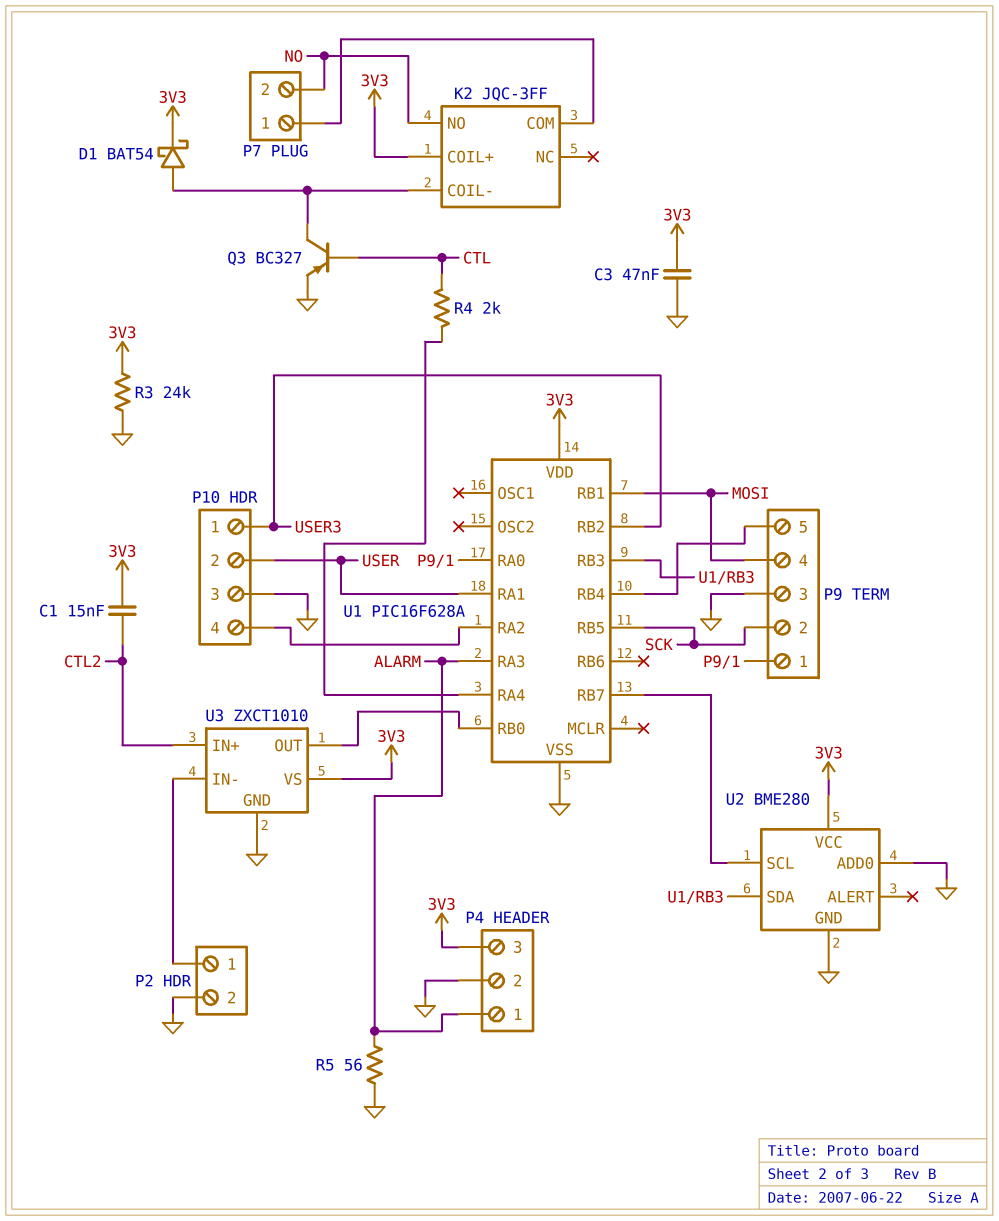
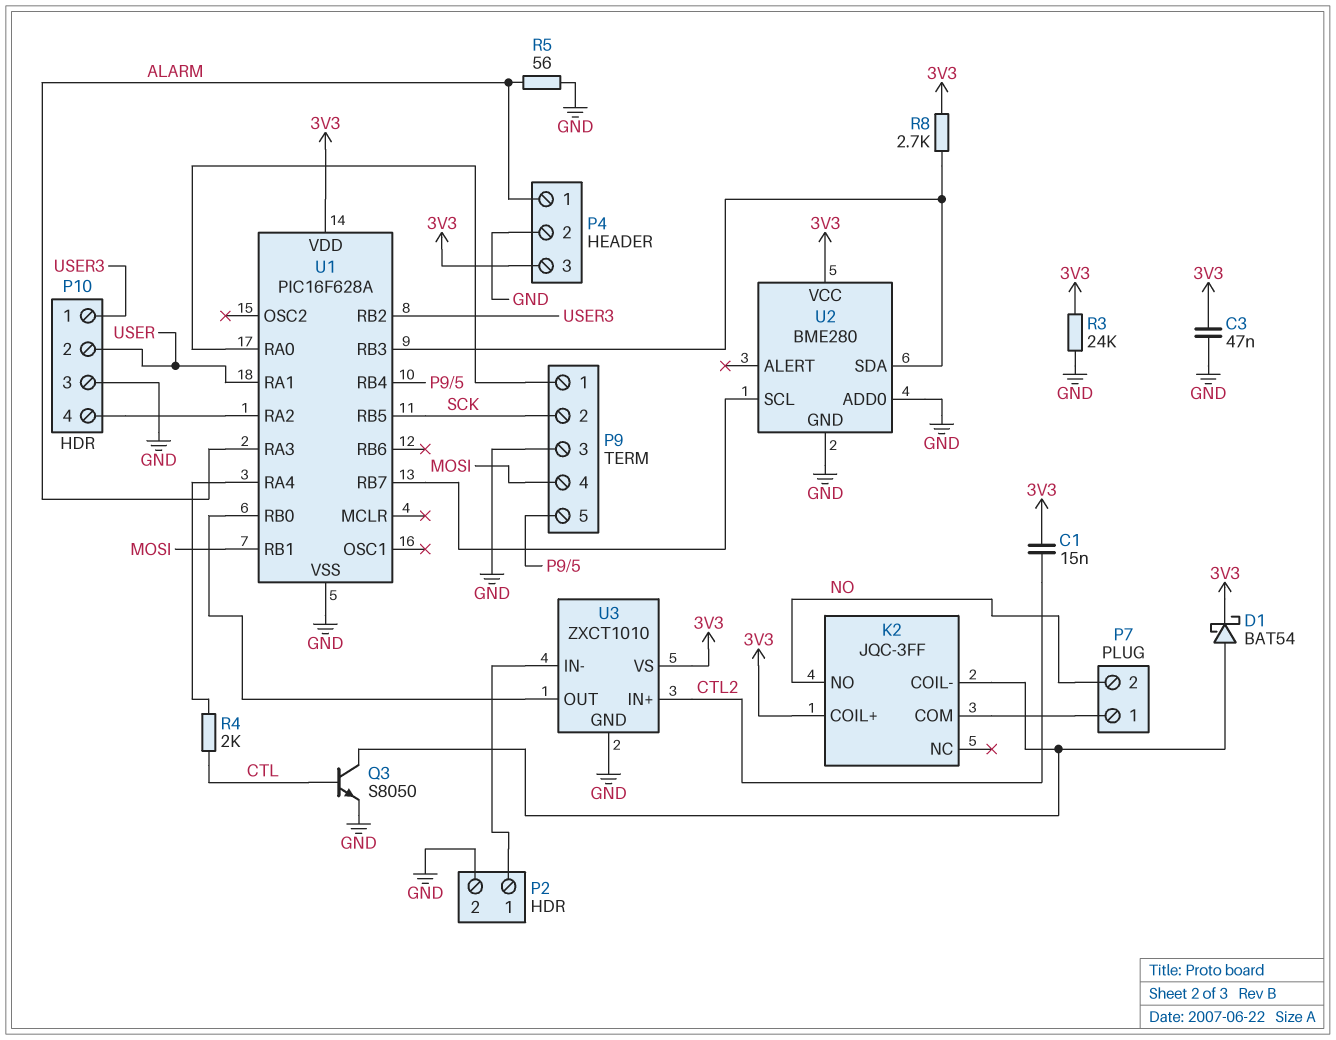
Q3: PNP BC327 (B CTL, C K2/COIL-, E GND) -> NPN S8050 (B CTL, C K2/COIL-, E GND)
R8: none -> 2.7k (3V3, U1/RB3)

